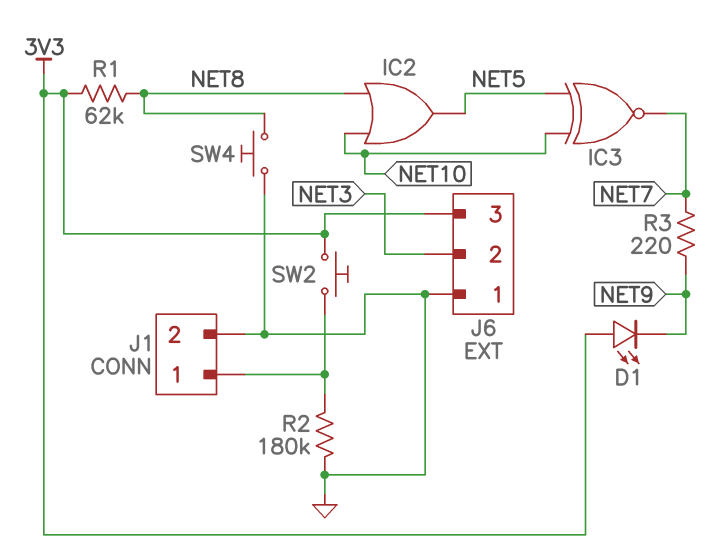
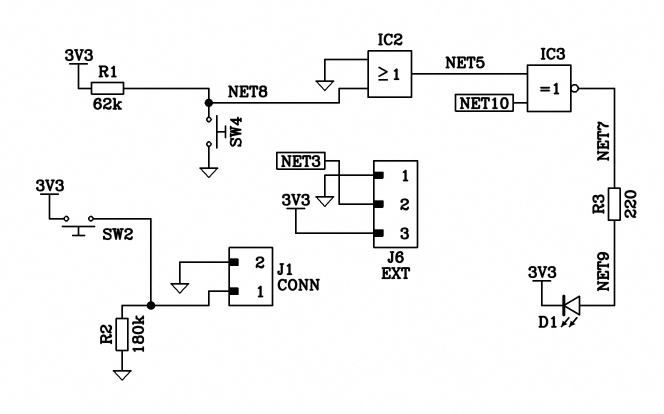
D1: LED (A 3V3, K NET9) -> LED (A NET9, K 3V3)
IC2: OR (in NET8, in NET10, out NET5) -> OR (in GND, in NET8, out NET5)

